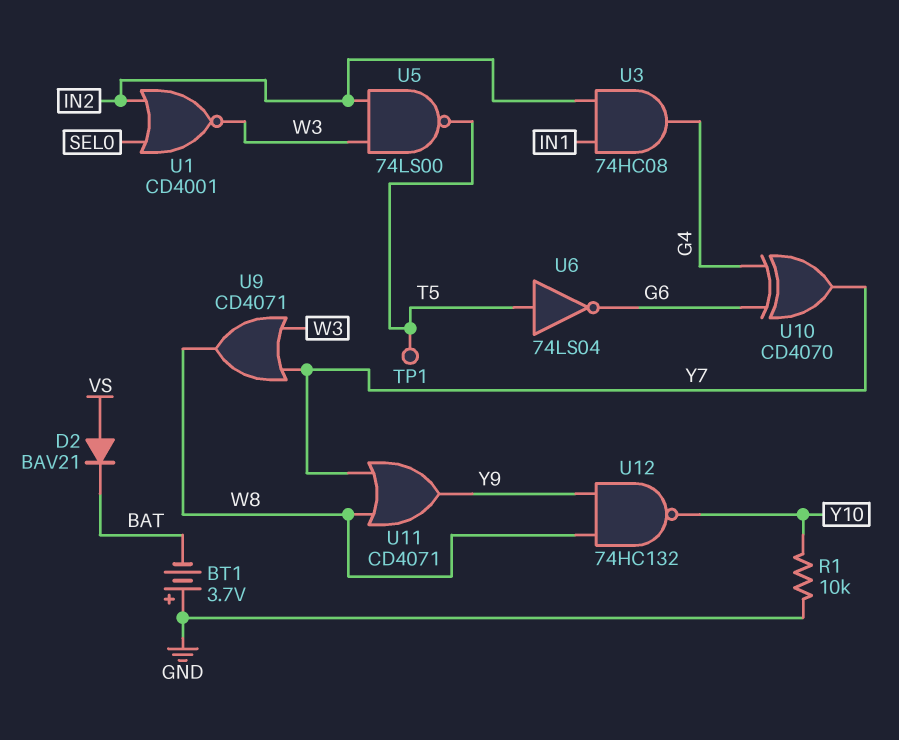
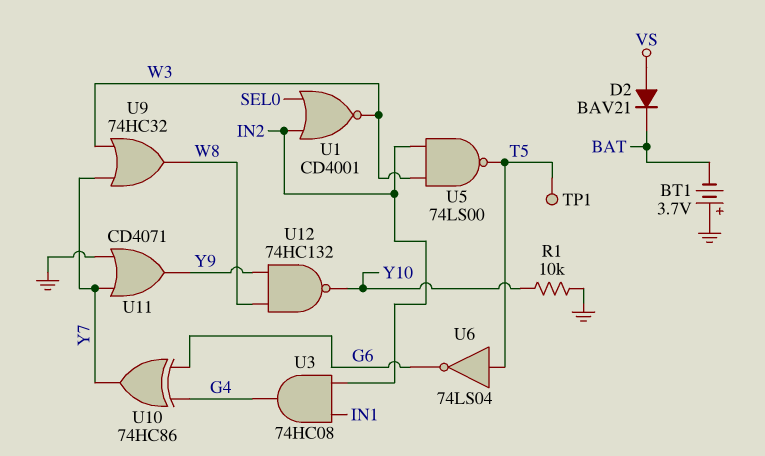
U9: OR CD4071 (in W3, in Y7, out W8) -> OR 74HC32 (in W3, in Y7, out W8)
U10: XOR CD4070 (in G4, in G6, out Y7) -> XOR 74HC86 (in G4, in G6, out Y7)
U11: OR CD4071 (in W8, in Y7, out Y9) -> OR CD4071 (in GND, in Y7, out Y9)

